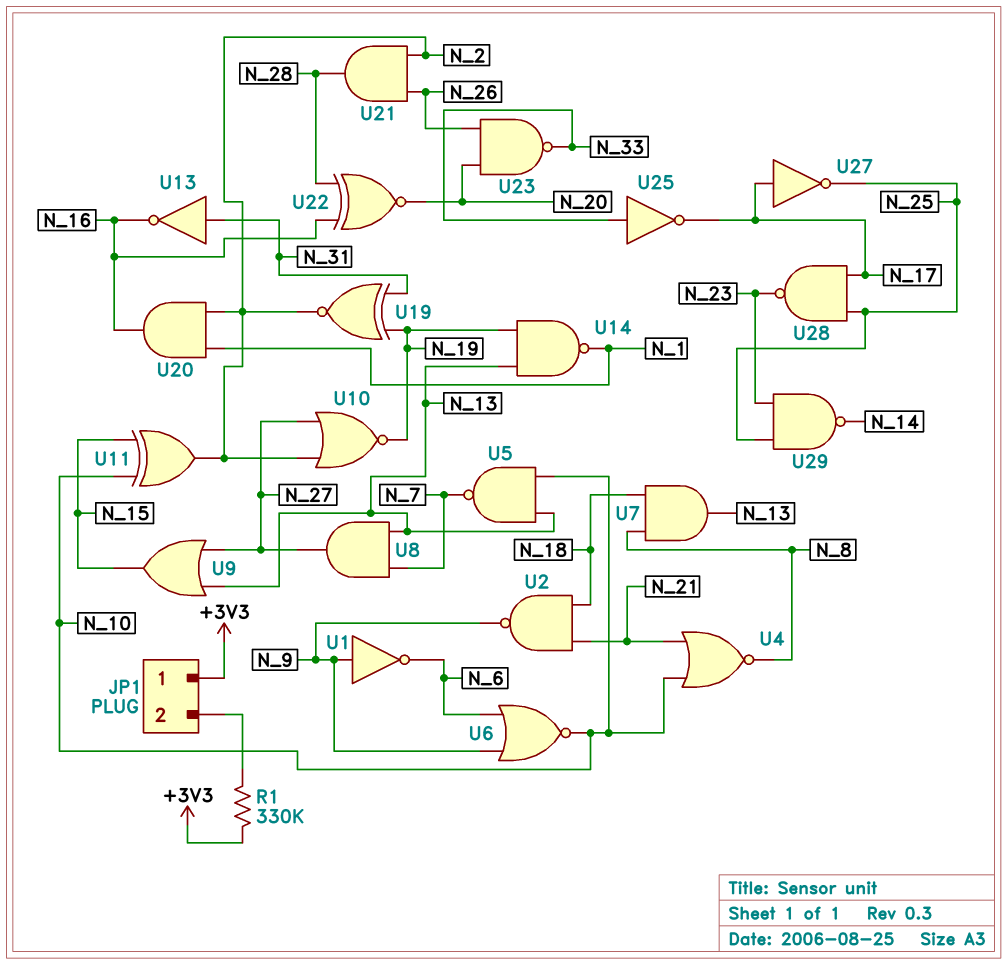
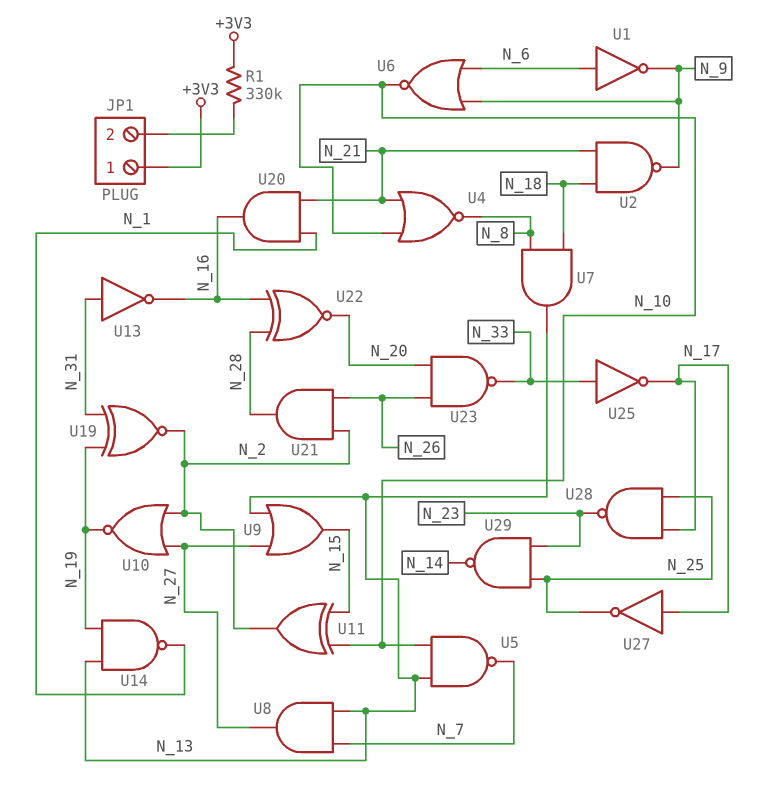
U1: NOT (in N_9, out N_6) -> NOT (in N_6, out N_9)
U20: AND (in N_1, in N_2, out N_16) -> AND (in N_1, in N_21, out N_16)

